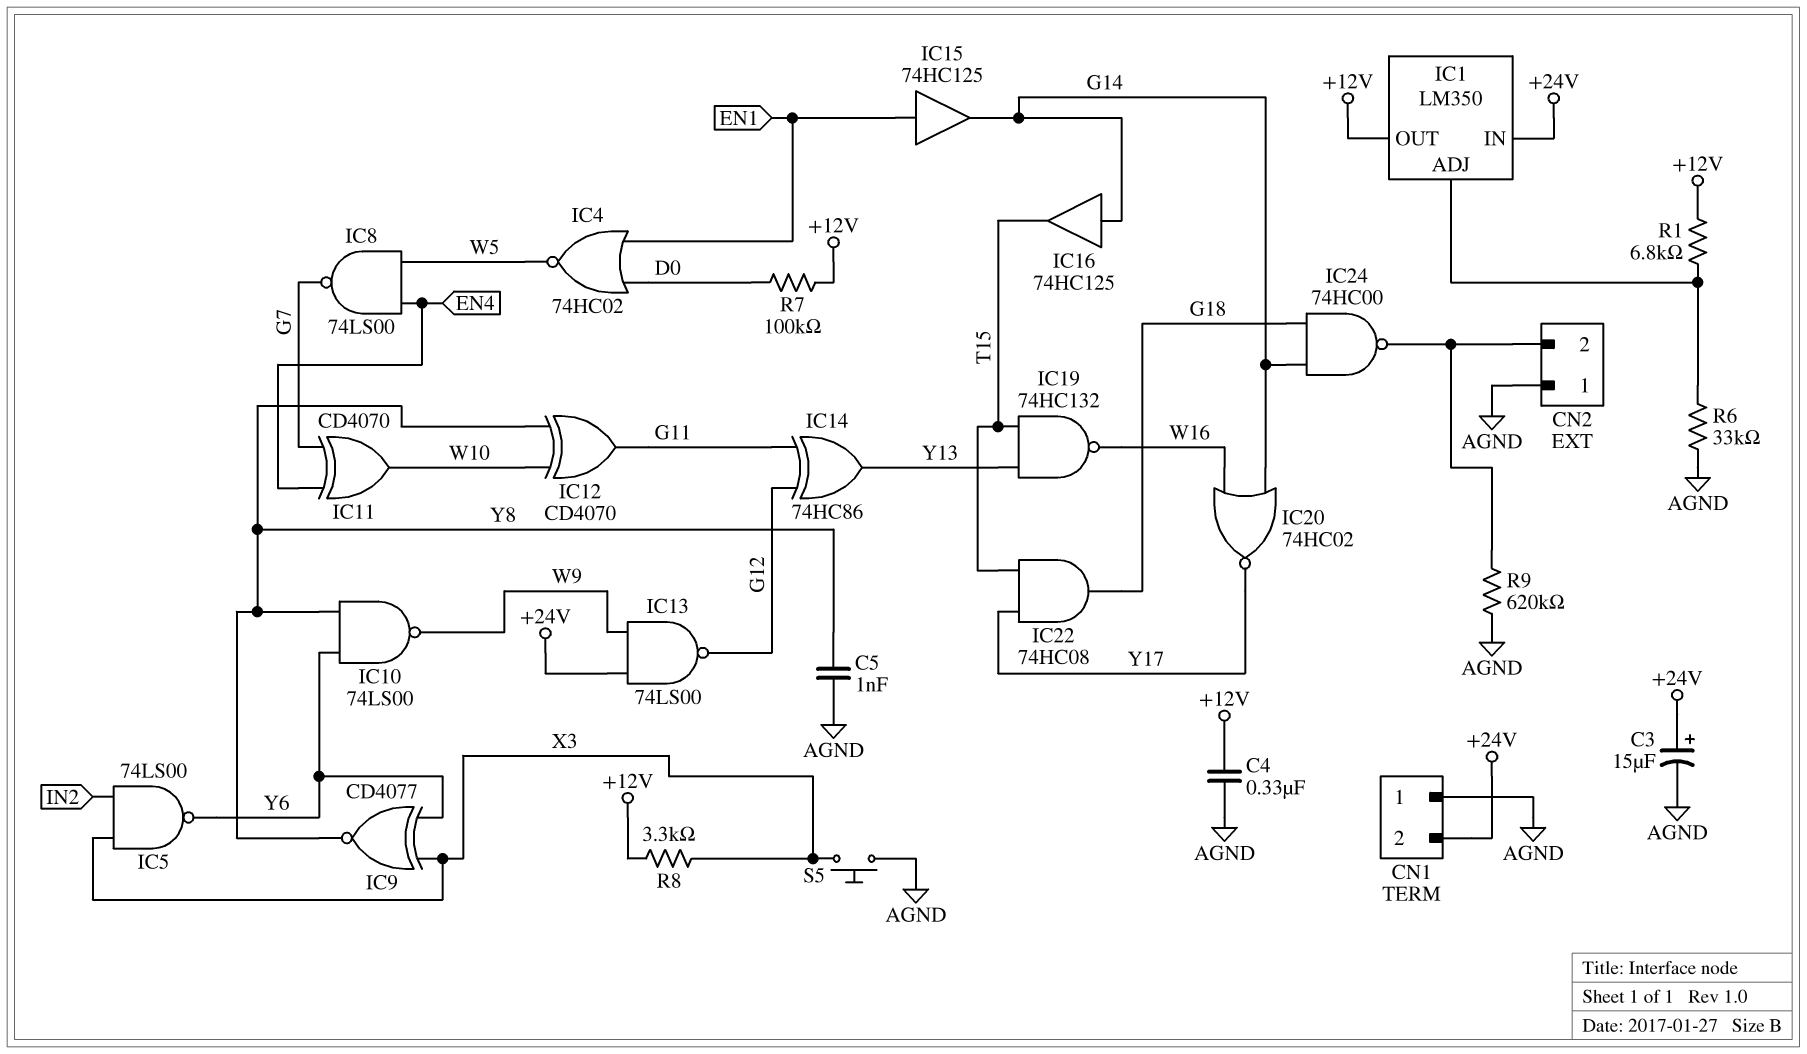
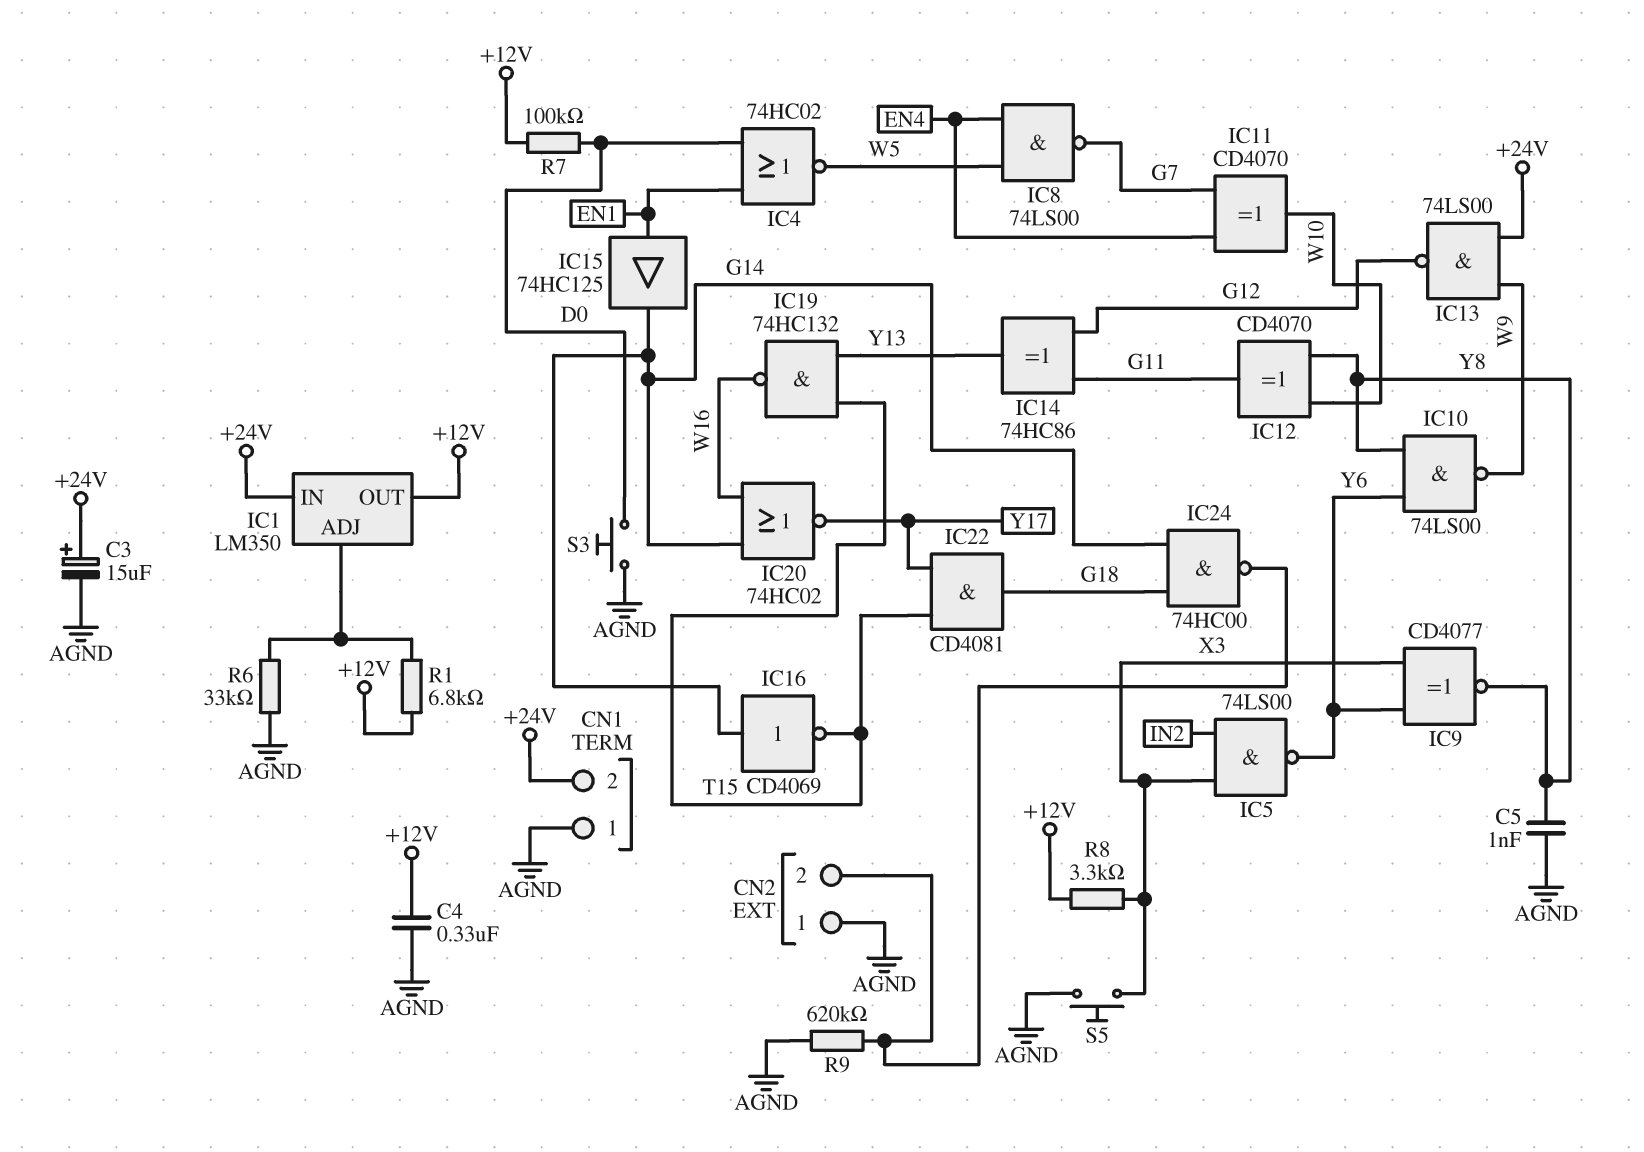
IC16: buffer 74HC125 (in G14, out T15) -> NOT CD4069 (in G14, out T15)
IC22: AND 74HC08 (in T15, in Y17, out G18) -> AND CD4081 (in T15, in Y17, out G18)
S3: none -> button (AGND, D0)

